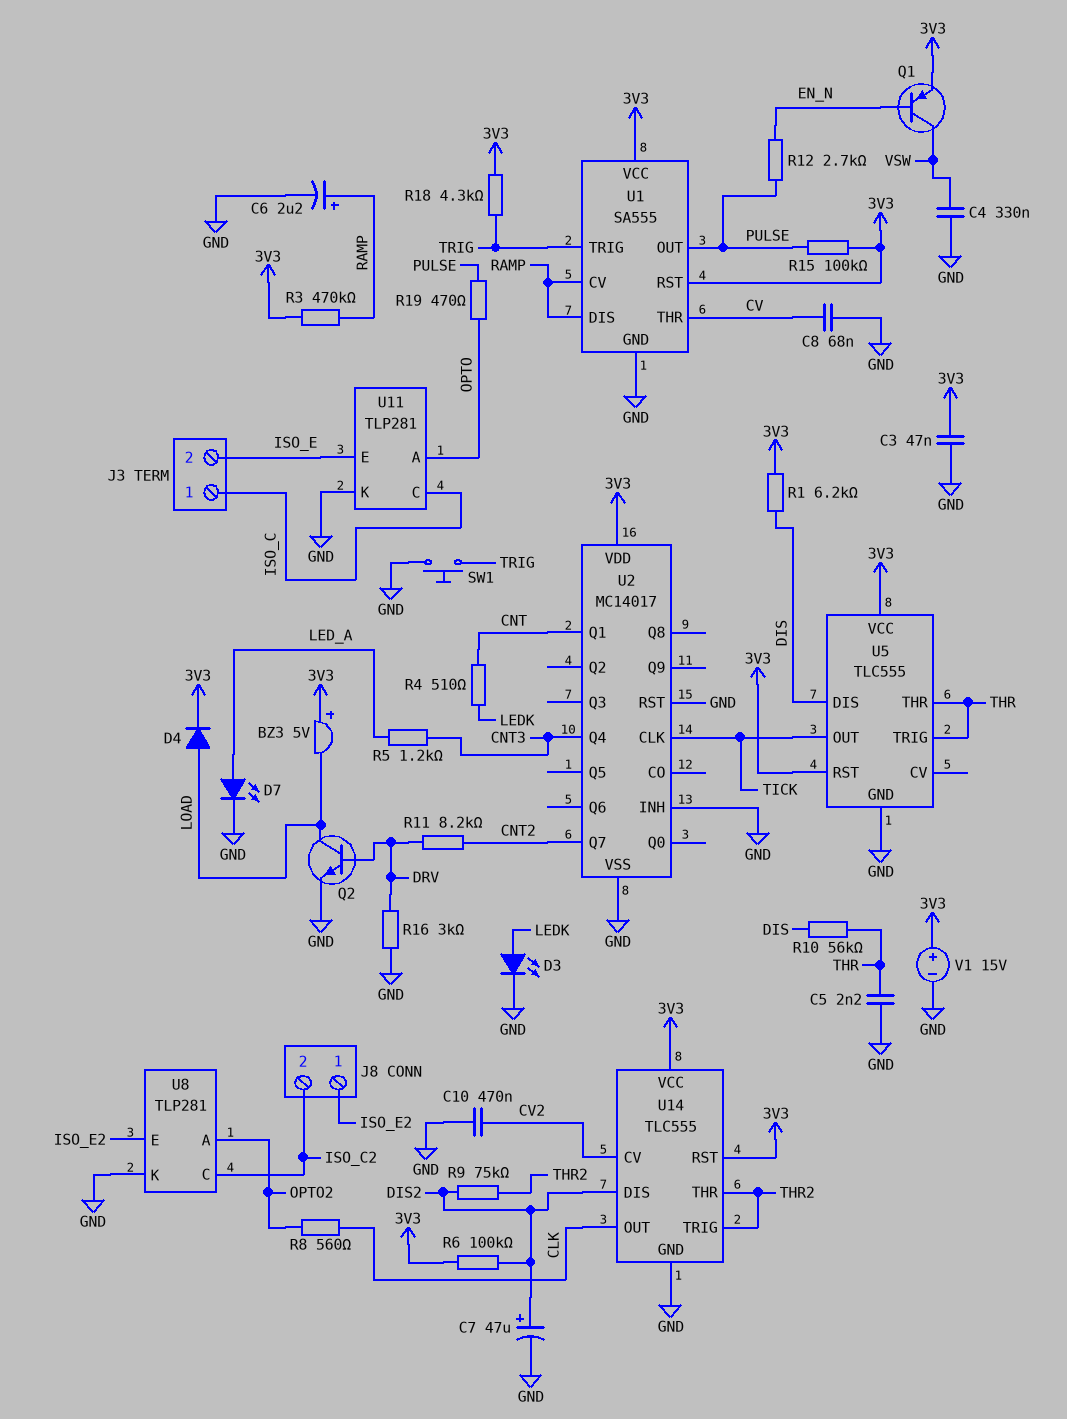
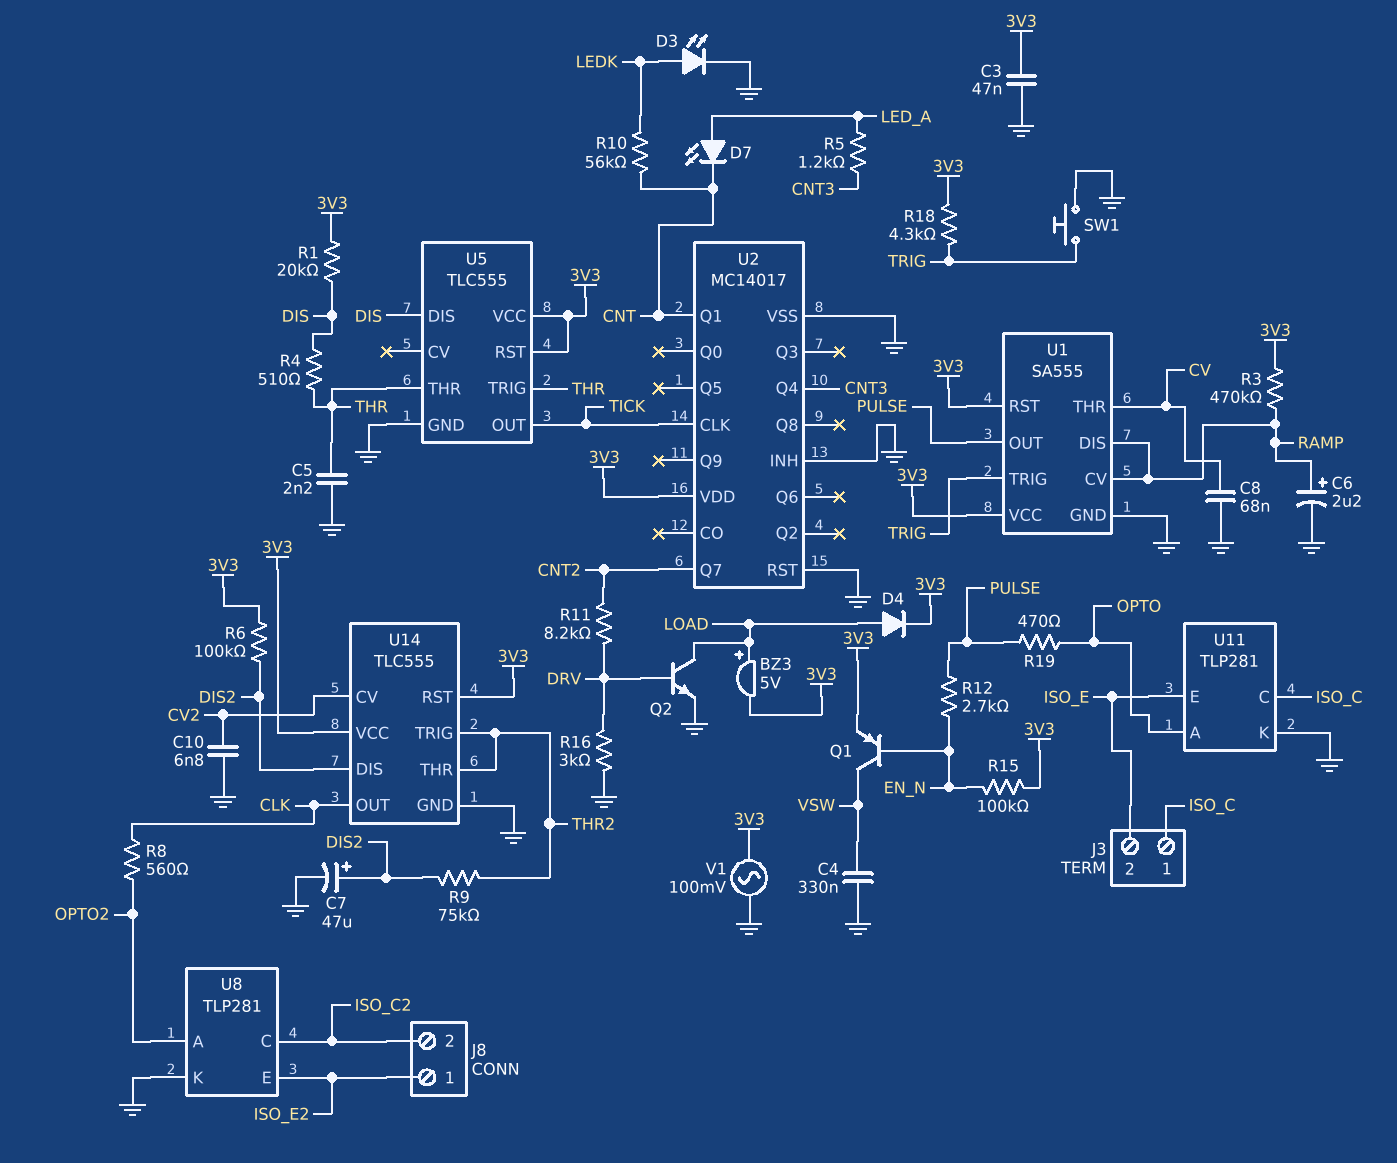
BZ3: buzzer 5V (plus 3V3, minus LOAD) -> buzzer 5V (plus LOAD, minus 3V3)
C10: 470nF (CV2, GND) -> 6.8nF (CV2, GND)
D7: LED (A LED_A, K GND) -> LED (A LED_A, K CNT)
R1: 6.2k (3V3, DIS) -> 20k (3V3, DIS)
R4: 510 (CNT, LEDK) -> 510 (DIS, THR)
R10: 56k (DIS, THR) -> 56k (CNT, LEDK)
R15: 100k (3V3, PULSE) -> 100k (3V3, EN_N)
V1: 15V (plus 3V3, minus GND) -> AC 100mV (3V3, GND)

